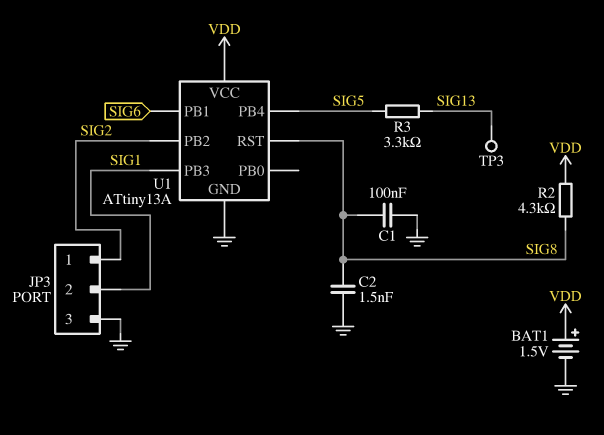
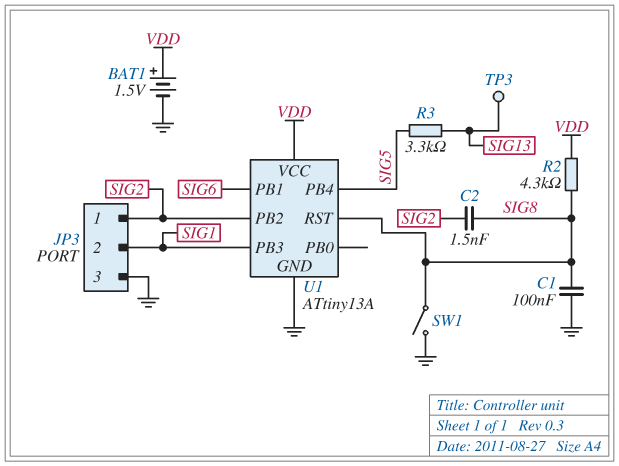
C2: 1.5nF (GND, SIG8) -> 1.5nF (SIG2, SIG8)
SW1: none -> switch (GND, SIG8)

